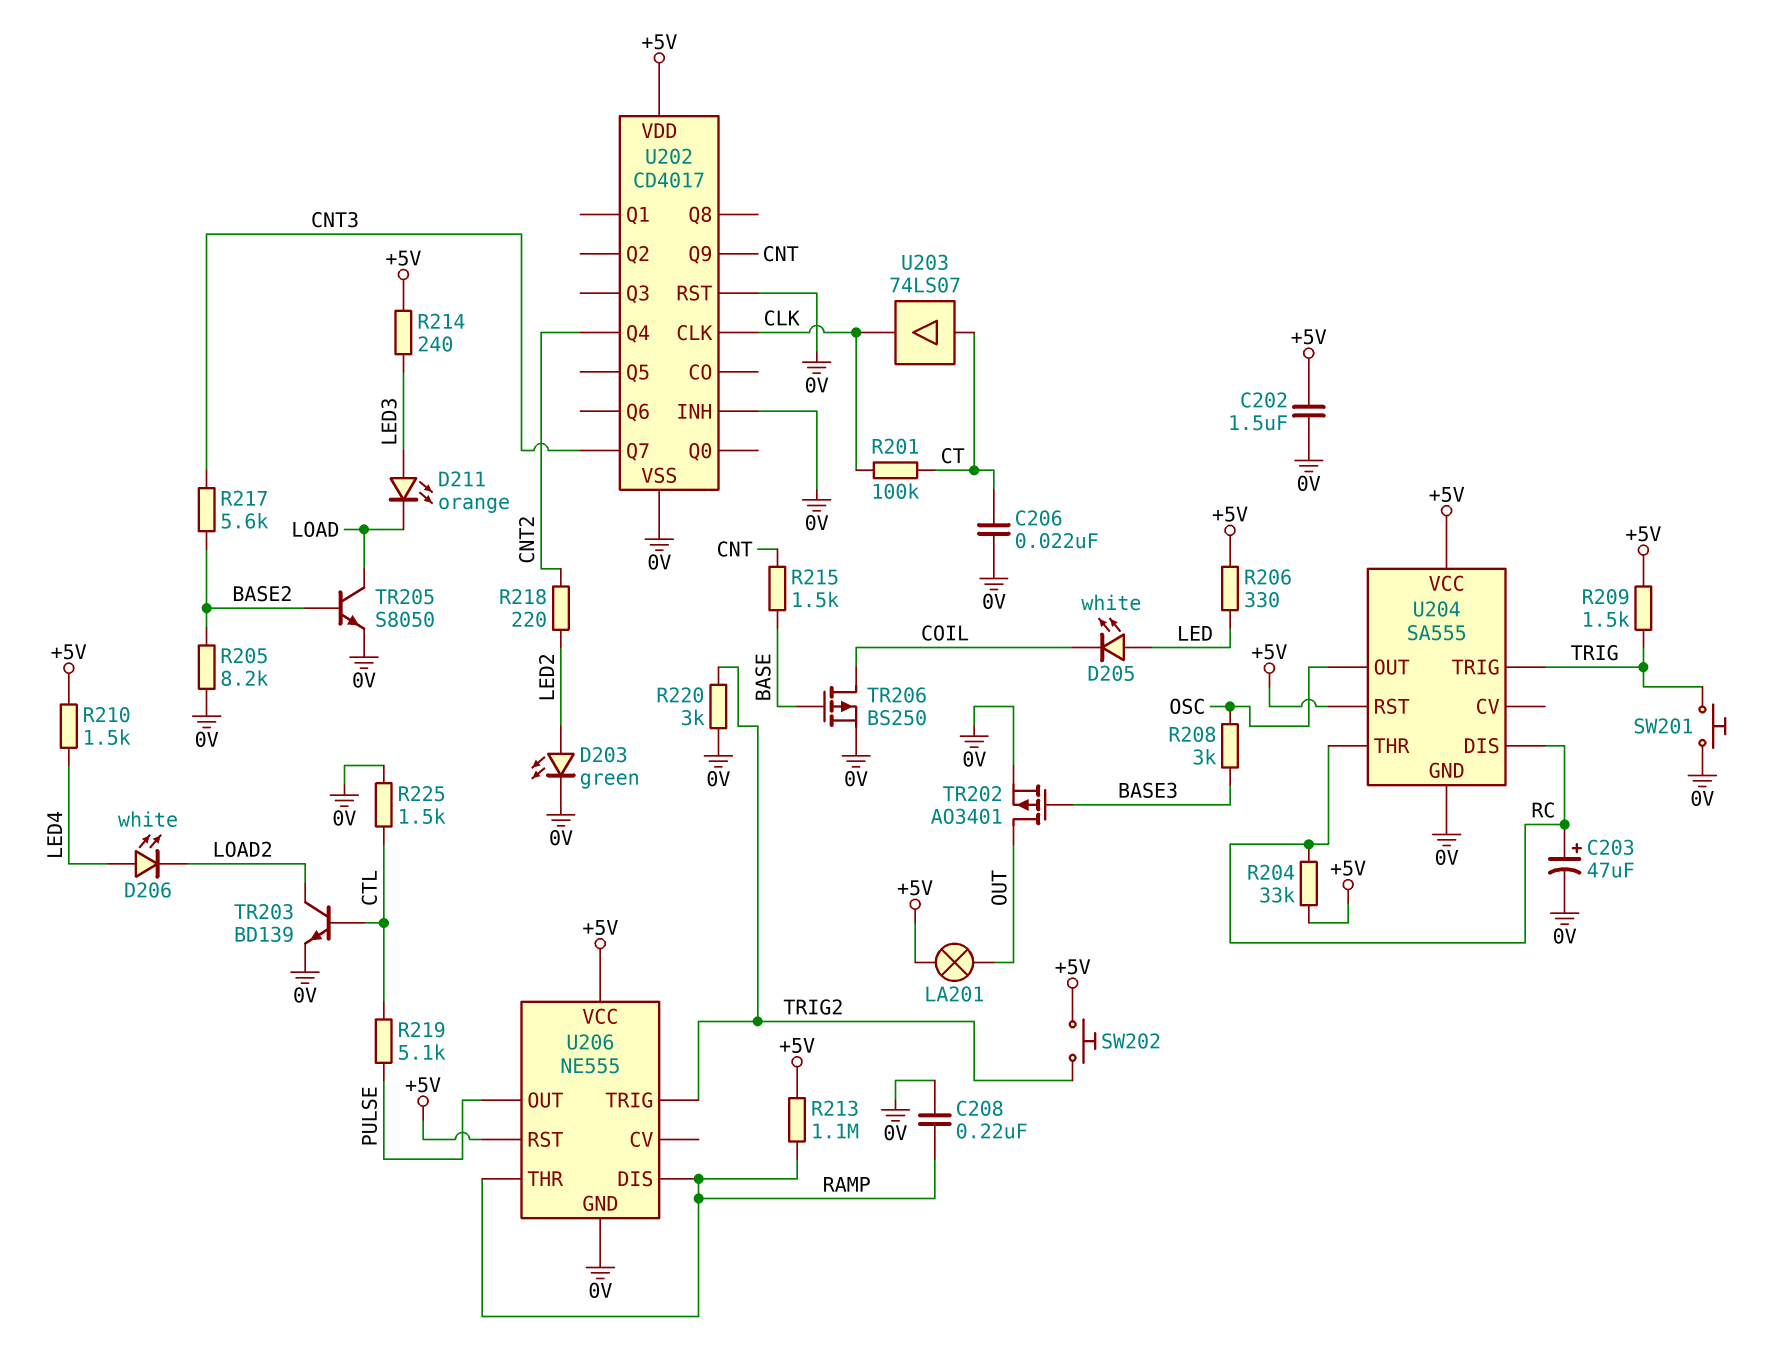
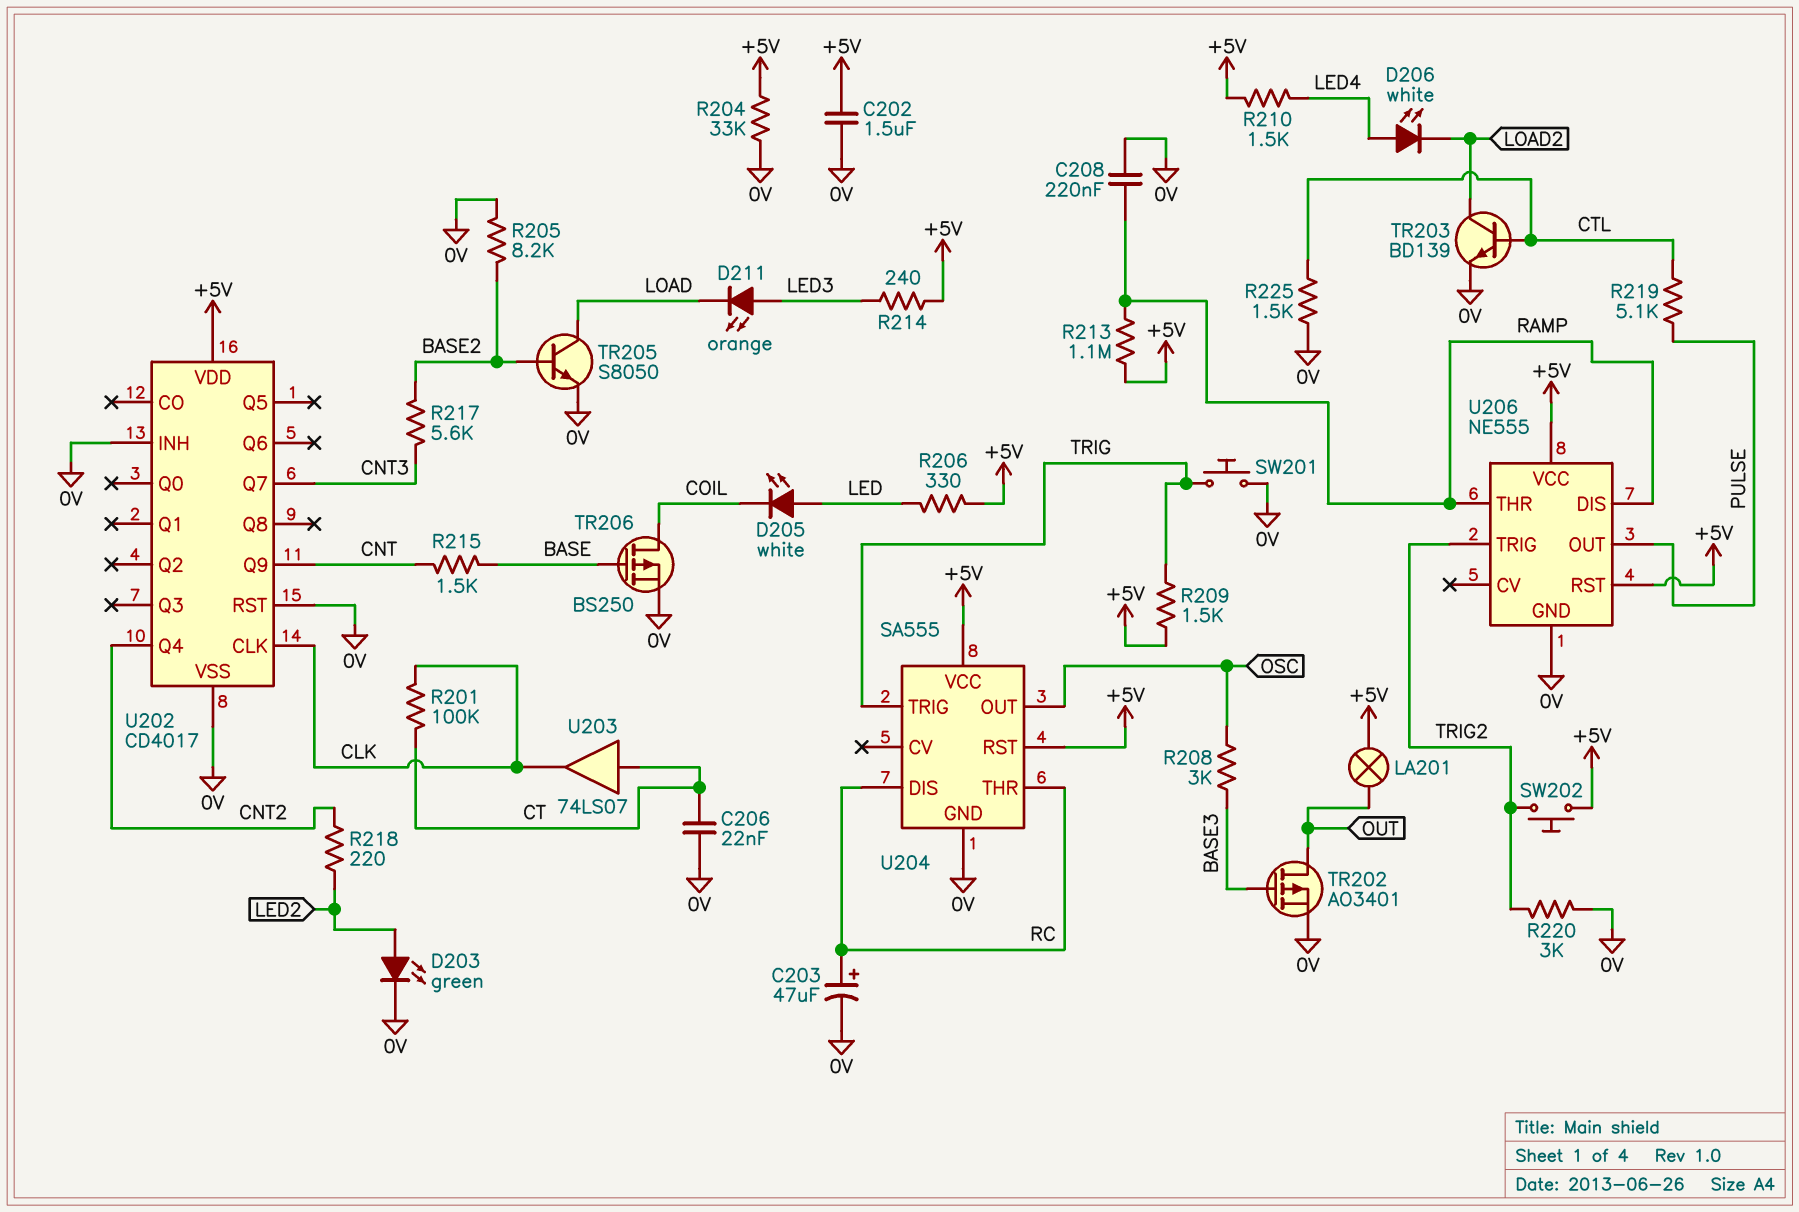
R204: 33k (+5V, RC) -> 33k (+5V, 0V)

